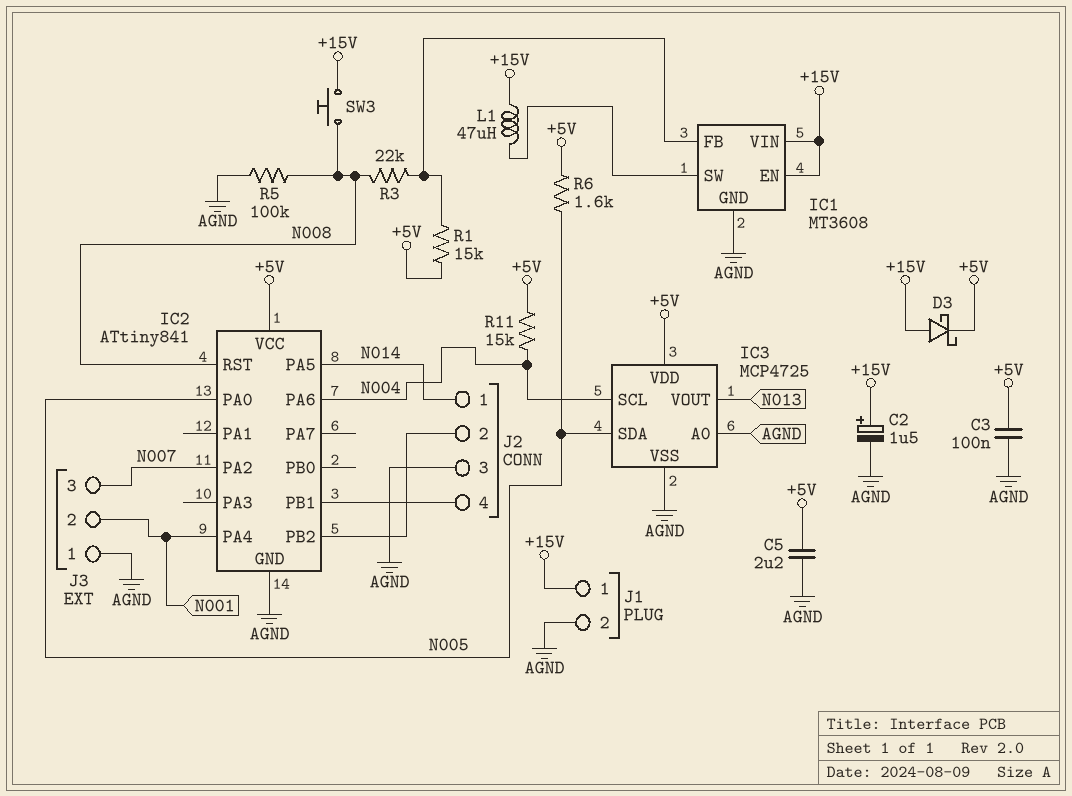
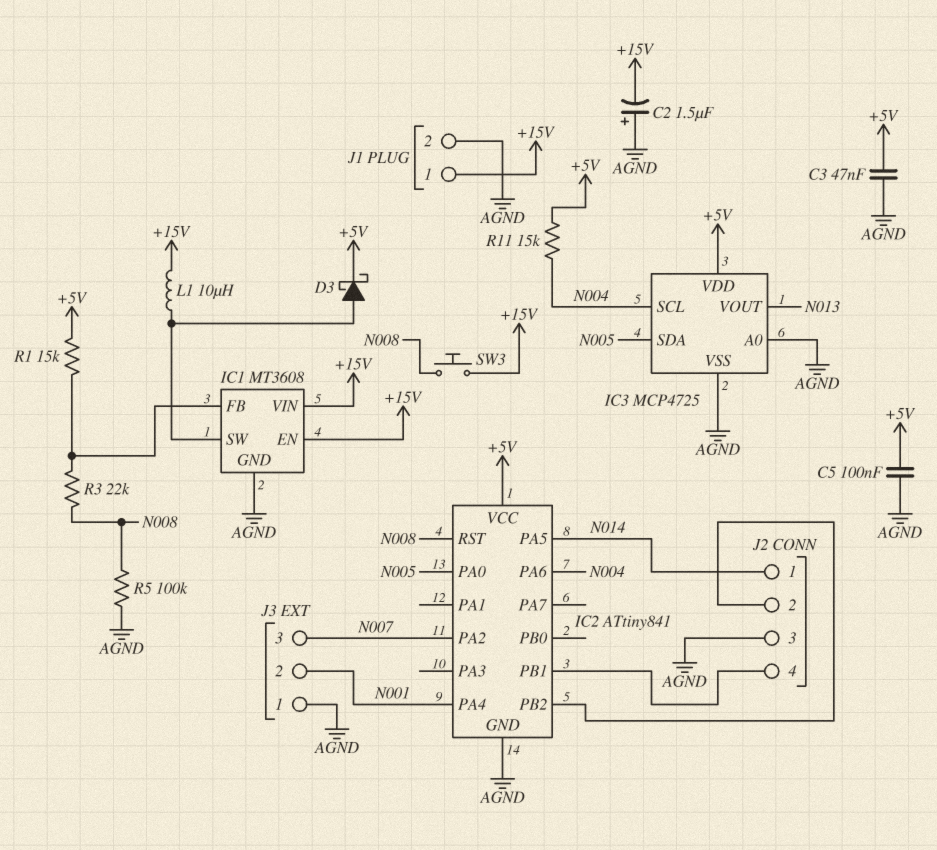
C2: 1.5uF (plus +15V, minus AGND) -> 1.5uF (plus AGND, minus +15V)
C3: 100nF (+5V, AGND) -> 47nF (+5V, AGND)
C5: 2.2uF (+5V, AGND) -> 100nF (+5V, AGND)
D3: schottky (A +15V, K +5V) -> schottky (A IC1/SW, K +5V)
L1: 47uH (+15V, IC1/SW) -> 10uH (+15V, IC1/SW)
R6: 1.6k (+5V, N005) -> none

